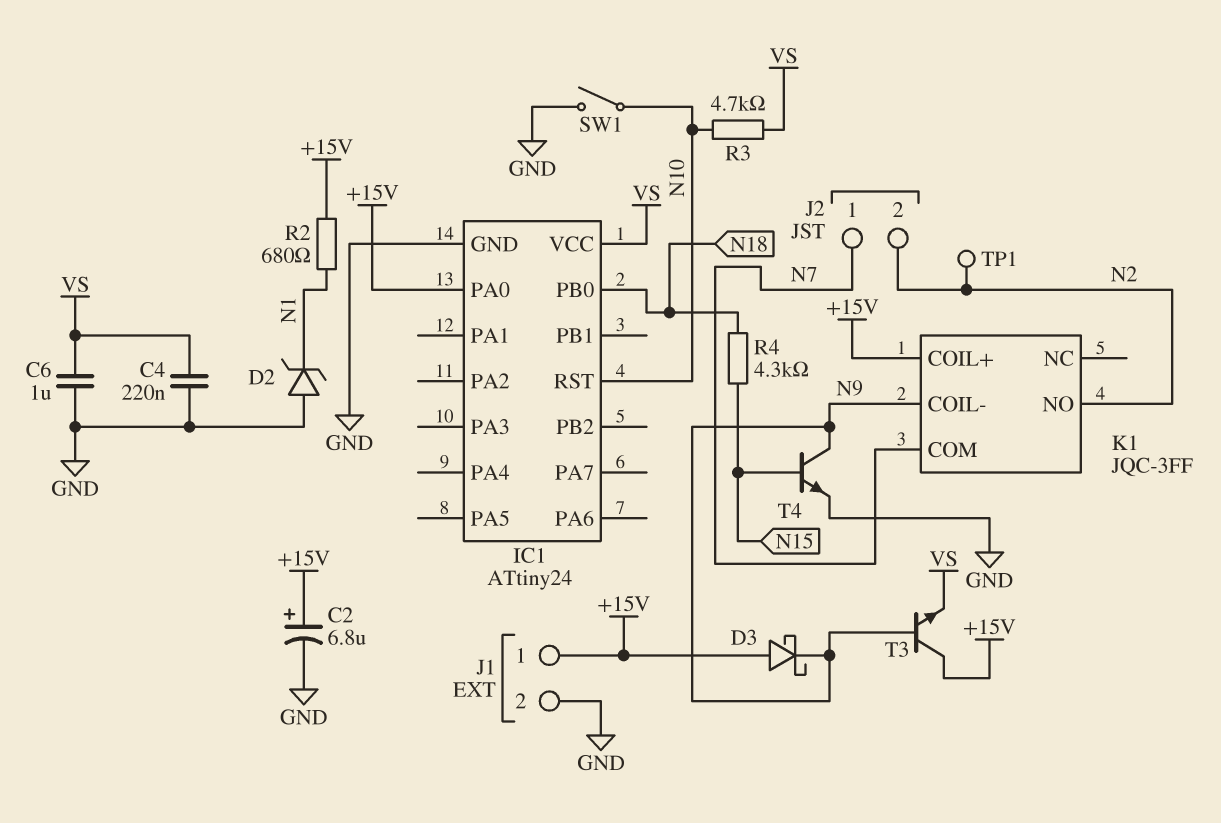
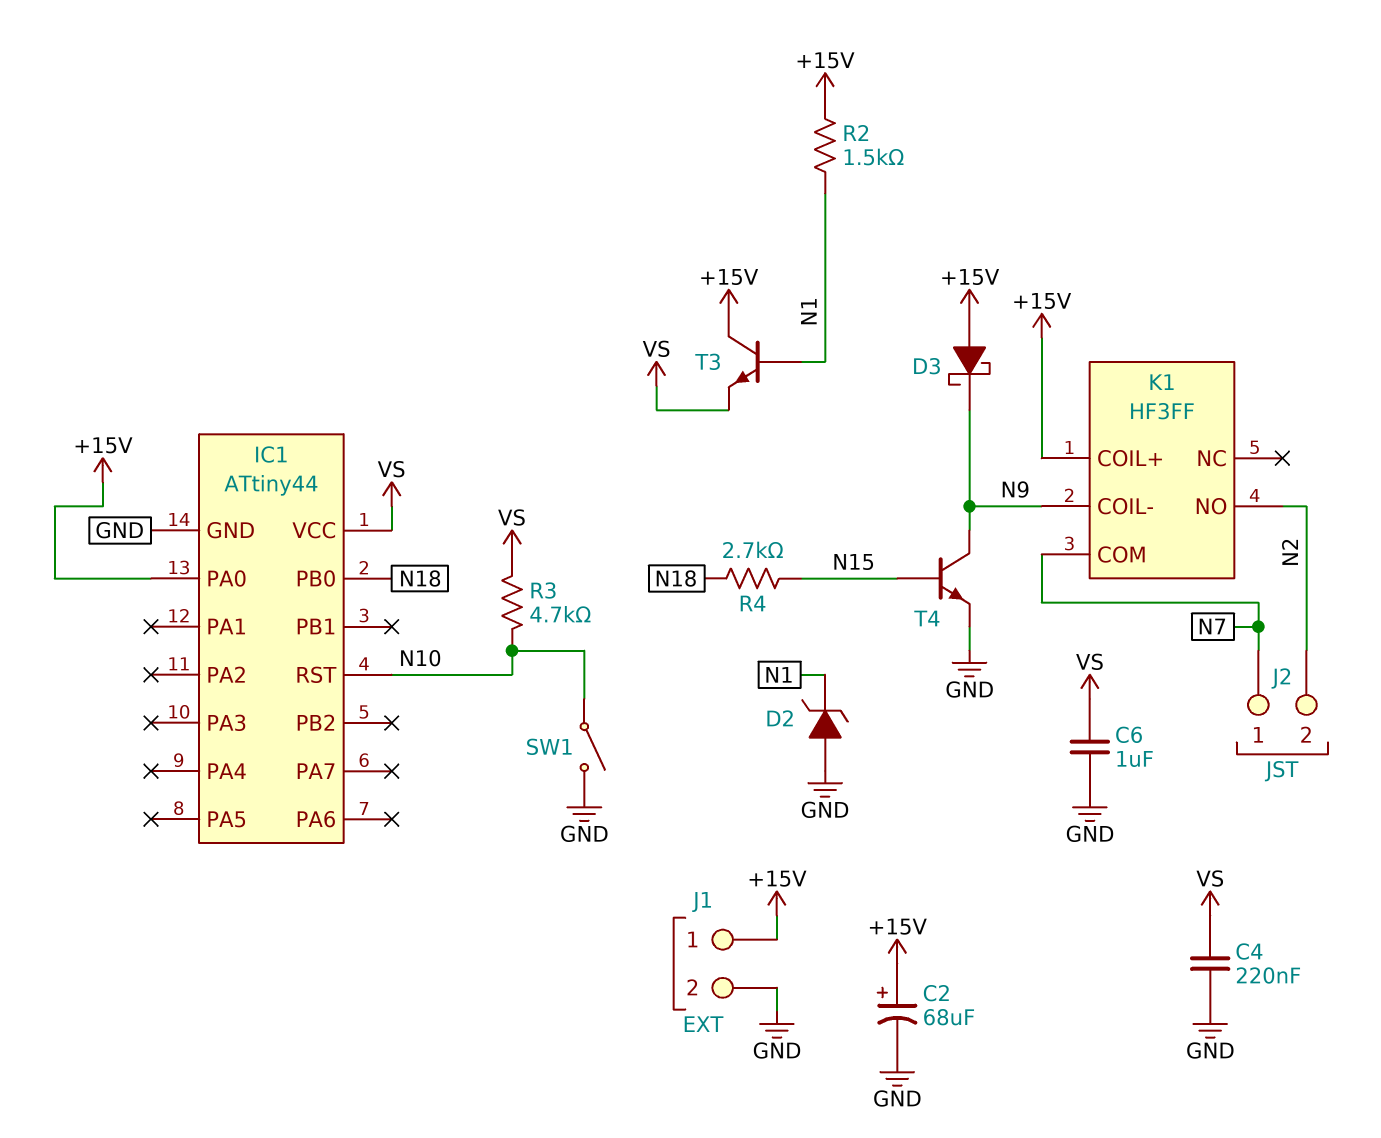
C2: 6.8uF (plus +15V, minus GND) -> 68uF (plus +15V, minus GND)
IC1: ATtiny24 -> ATtiny44
K1: JQC-3FF -> HF3FF
R2: 680 (+15V, N1) -> 1.5k (+15V, N1)
R4: 4.3k (N15, N18) -> 2.7k (N15, N18)
T3: NPN (B N9, C +15V, E VS) -> NPN (B N1, C +15V, E VS)
TP1: test point (N2) -> none

